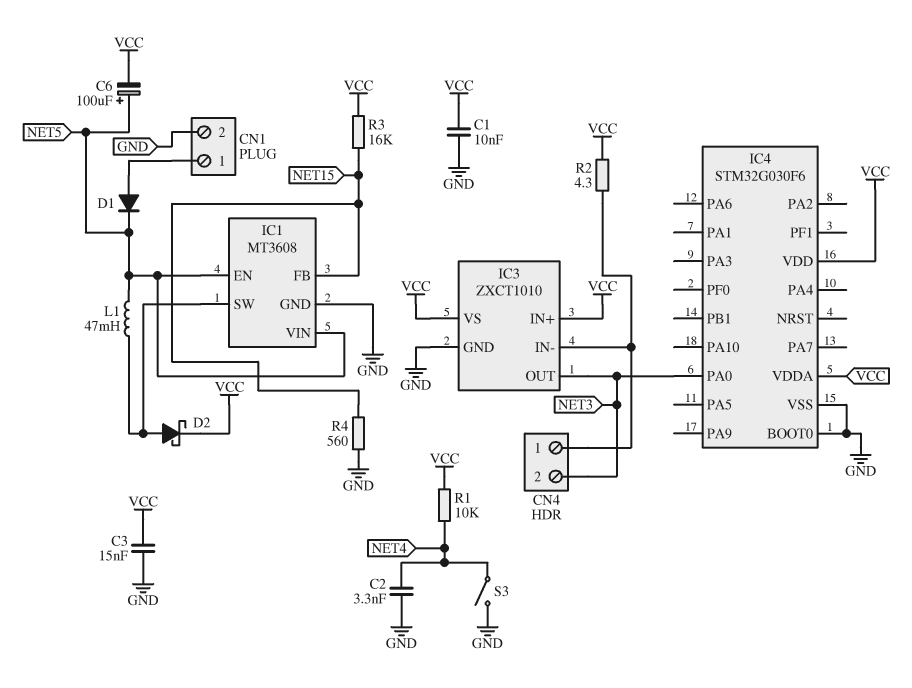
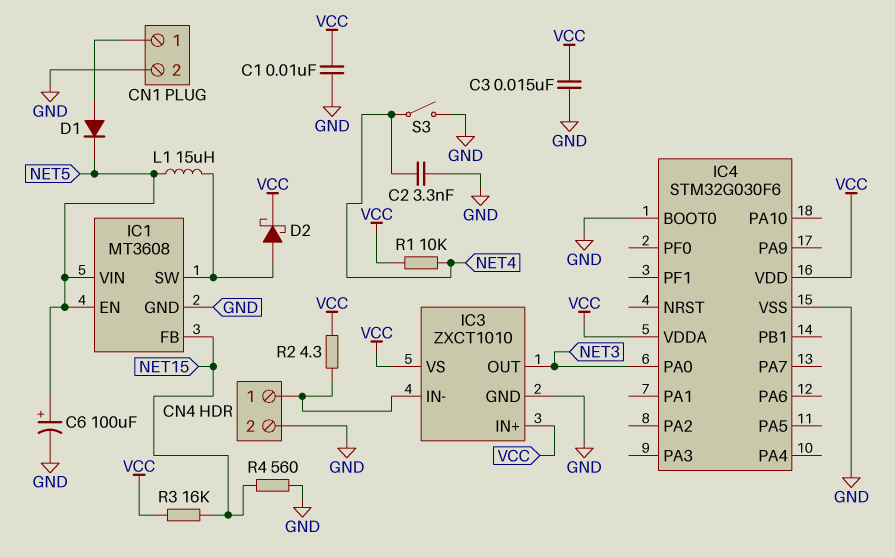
C6: 100uF (plus NET5, minus VCC) -> 100uF (plus NET5, minus GND)
CN4 pin 2: NET3 -> GND
L1: 47mH (IC1/SW, NET5) -> 15uH (IC1/SW, NET5)

